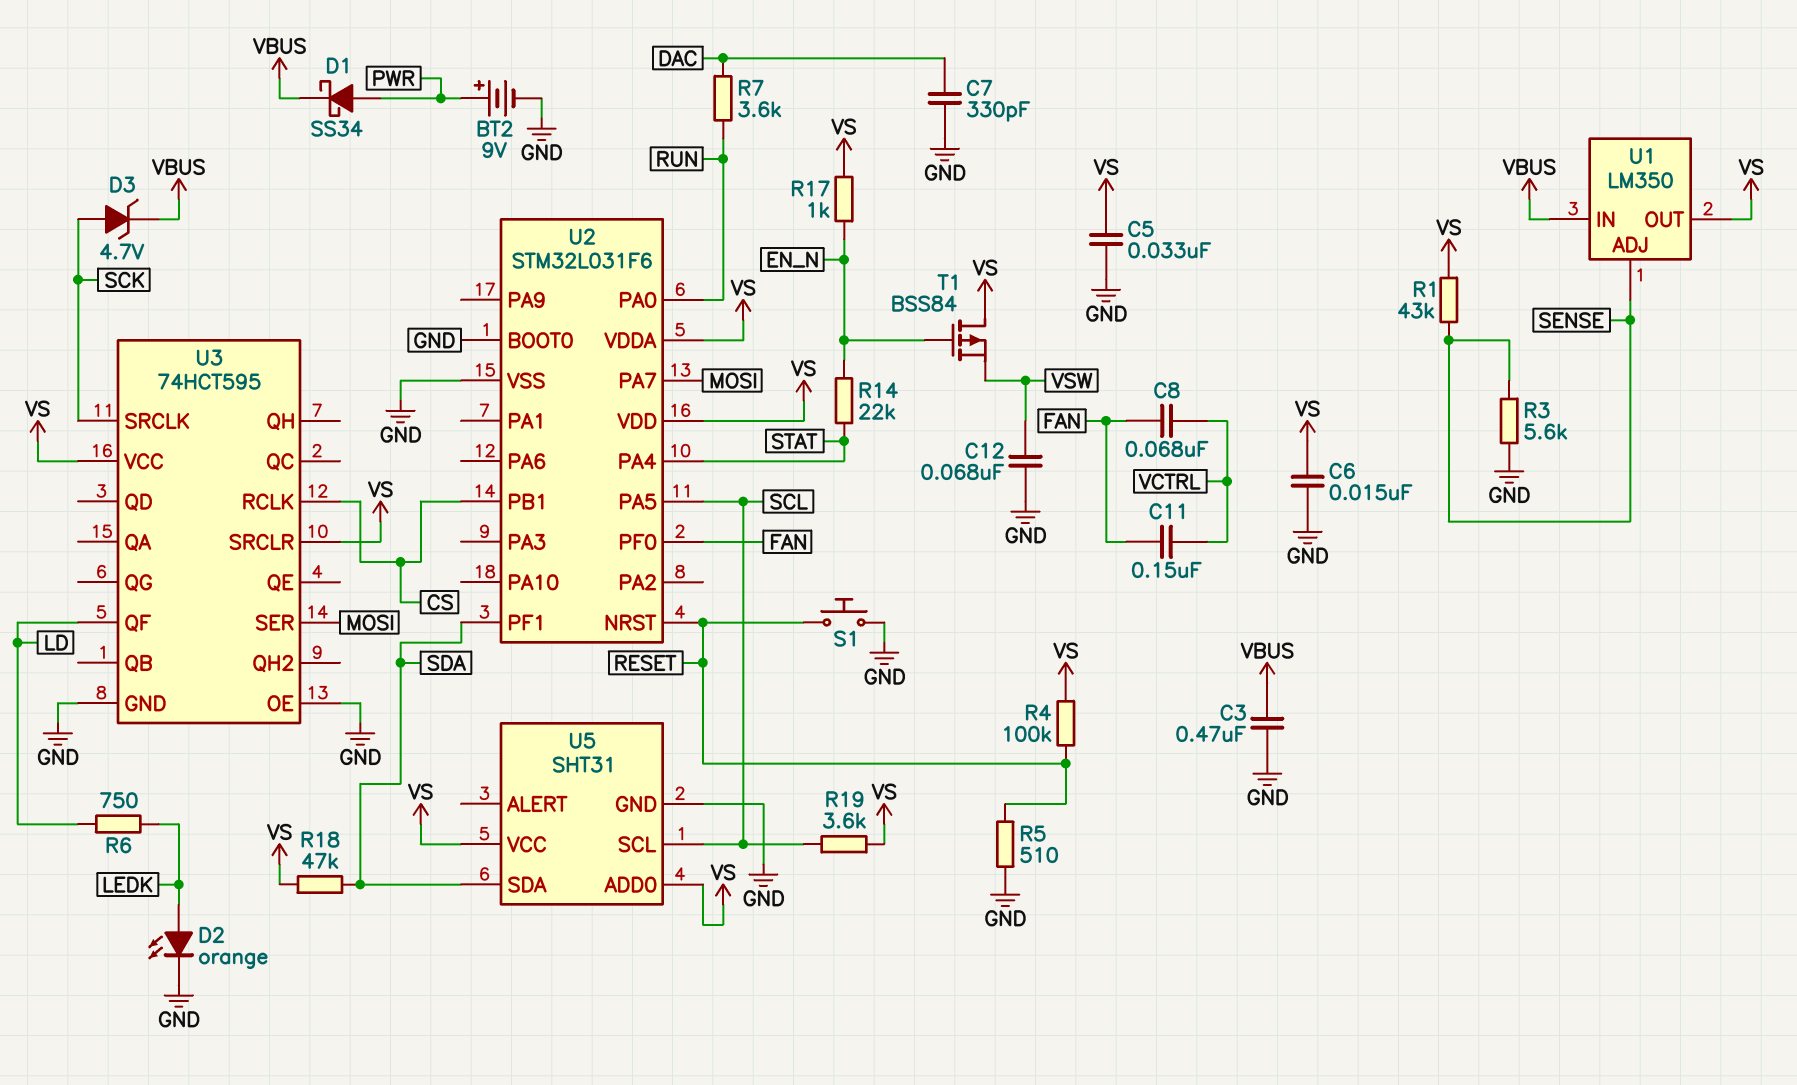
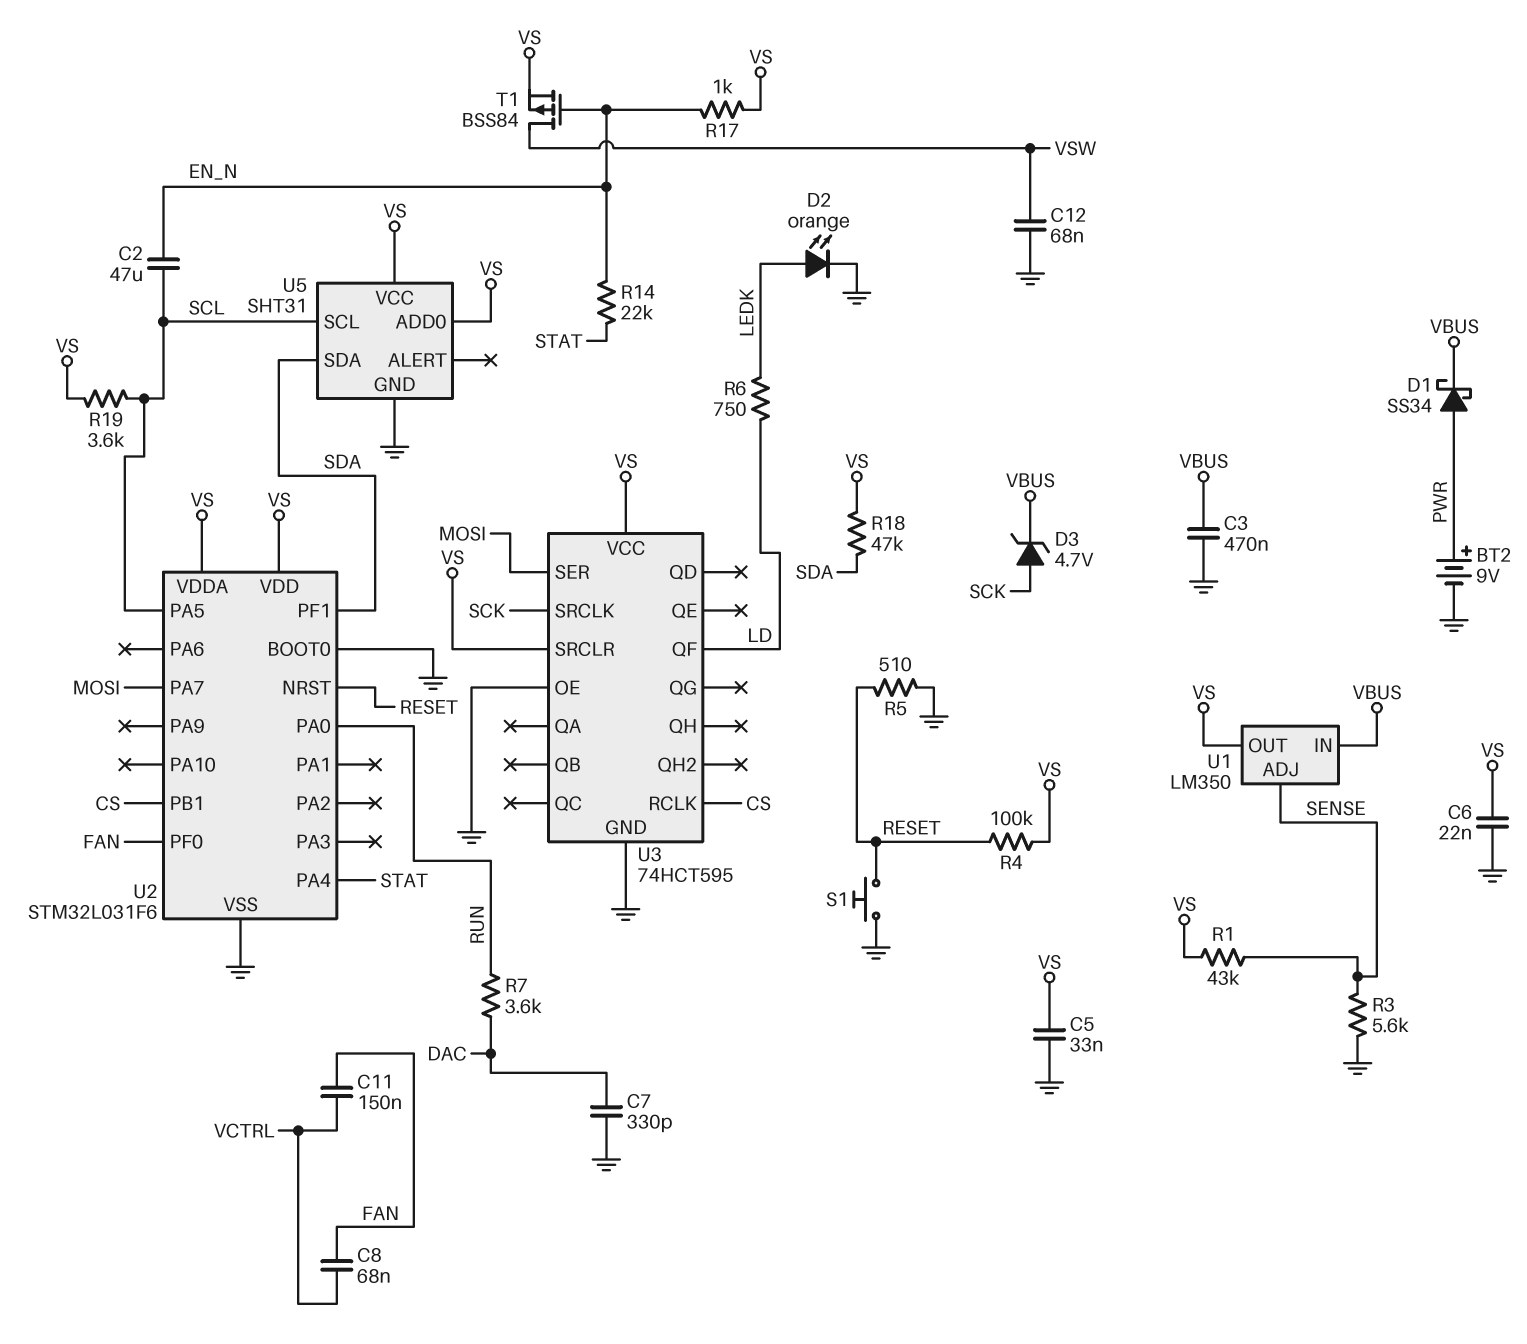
C2: none -> 47uF (EN_N, SCL)
C6: 15nF (GND, VS) -> 22nF (GND, VS)
T1: PMOS BSS84 (G EN_N, D VS, S VSW) -> PMOS BSS84 (G EN_N, D VSW, S VS)

